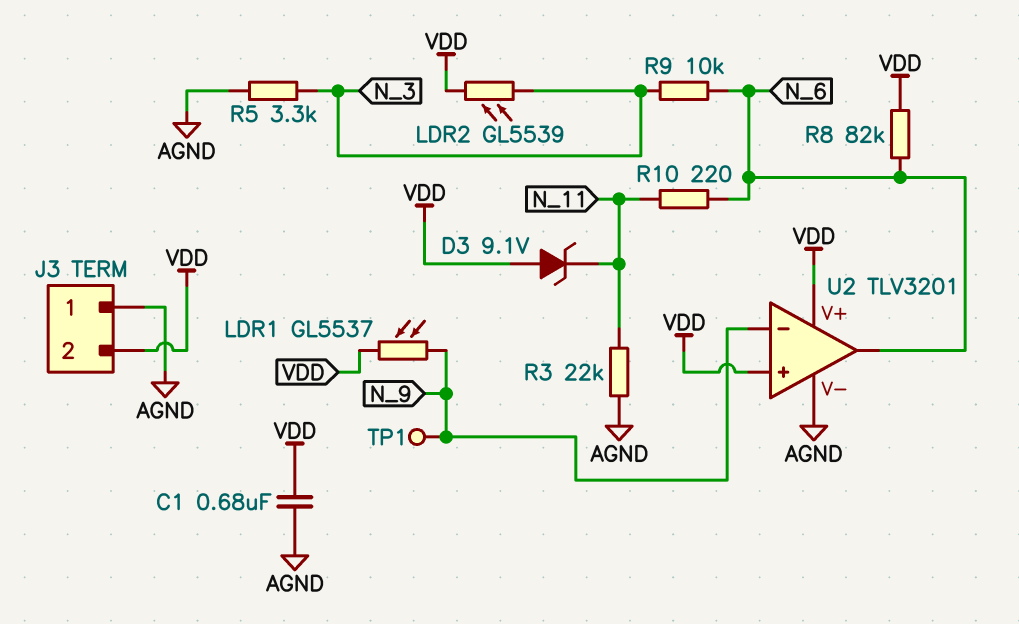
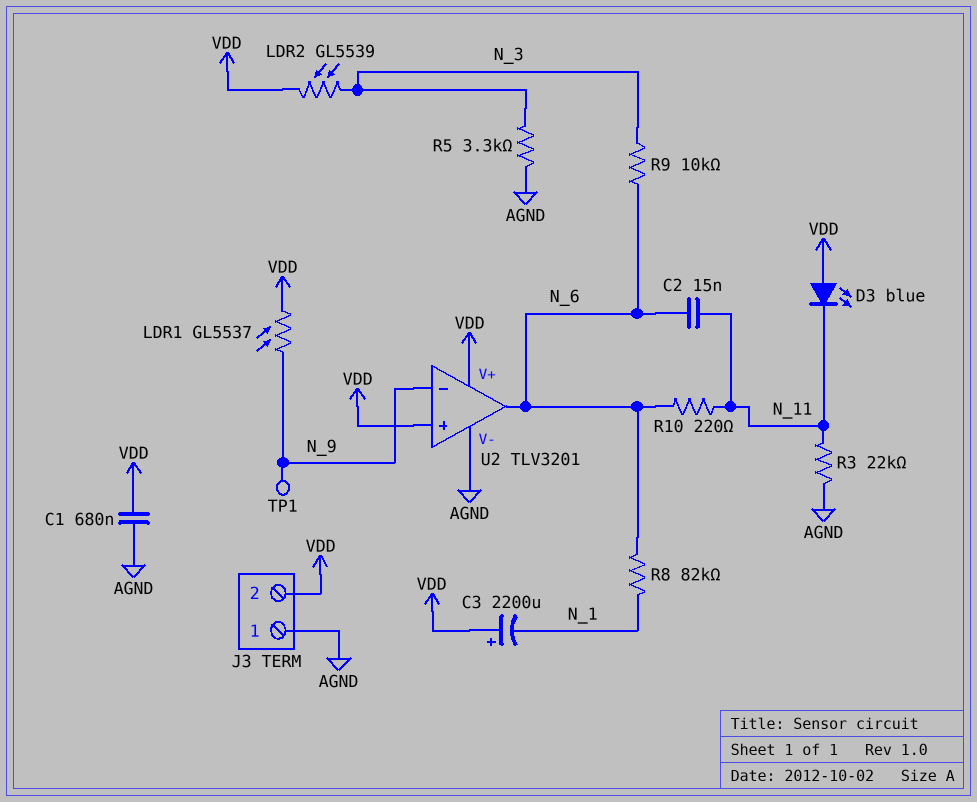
C2: none -> 15nF (N_6, N_11)
C3: none -> 2200uF (plus VDD, minus N_1)
D3: zener 9.1V (A VDD, K N_11) -> LED blue (A VDD, K N_11)
R8: 82k (N_6, VDD) -> 82k (N_1, N_6)

